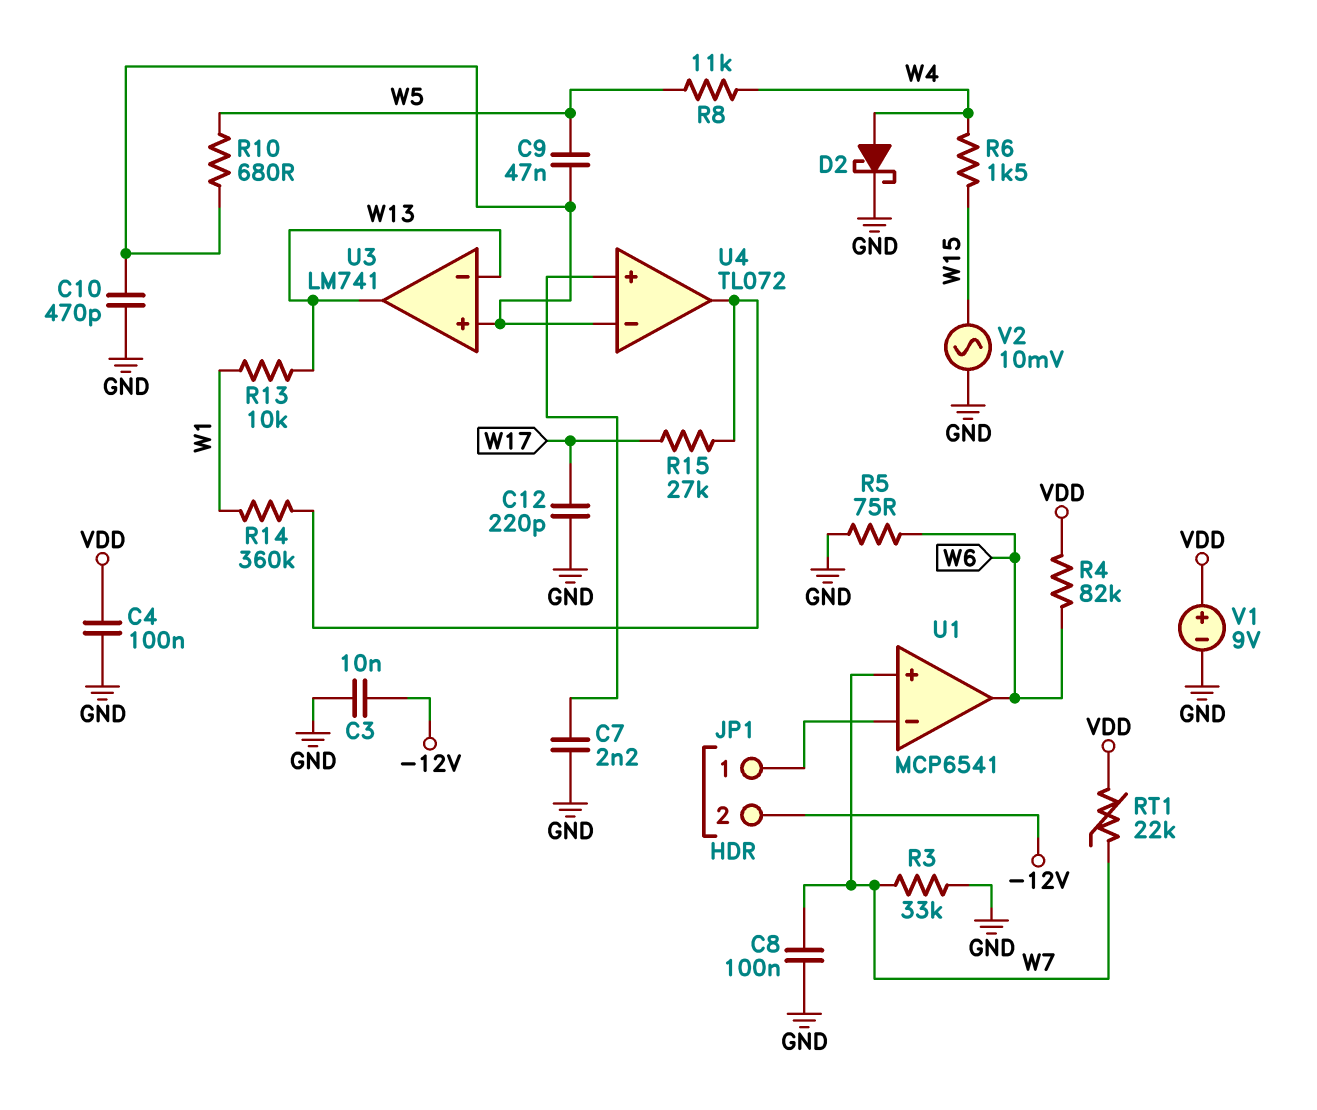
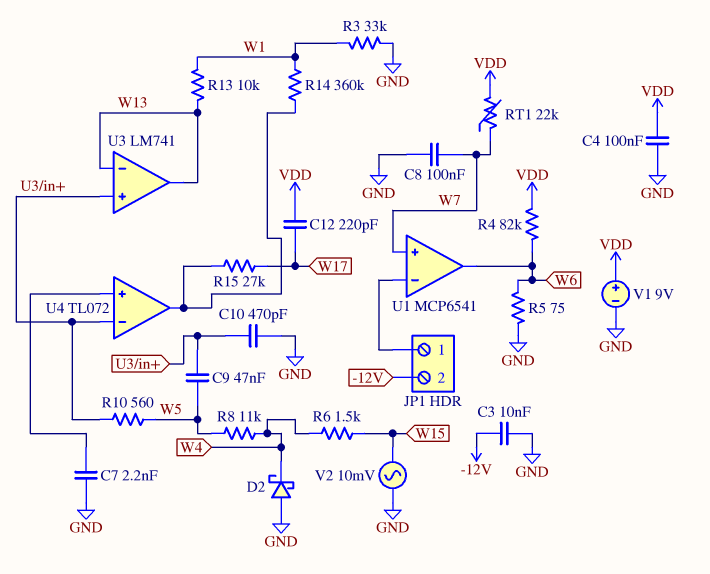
C12: 220pF (GND, W17) -> 220pF (VDD, W17)
D2: schottky (A W4, K GND) -> schottky (A GND, K W4)
R3: 33k (GND, W7) -> 33k (GND, W1)
R10: 680 (U3/in+, W5) -> 560 (U3/in+, W5)

